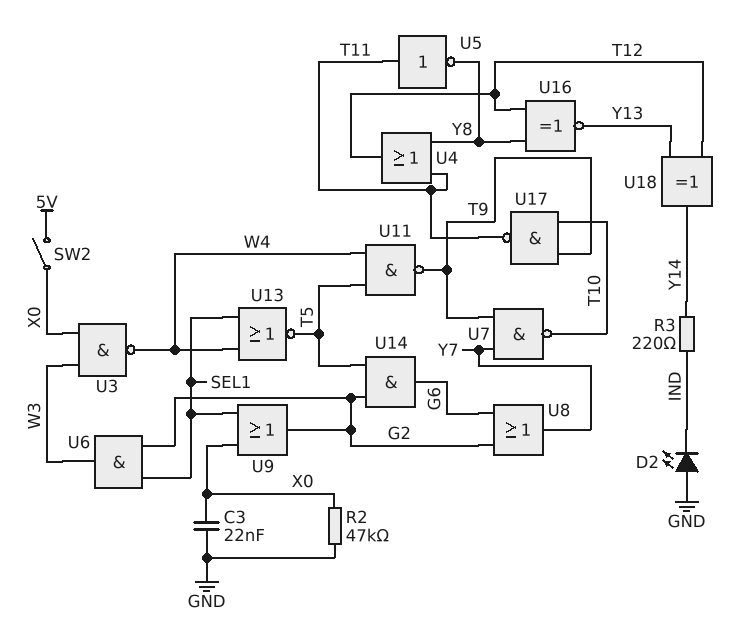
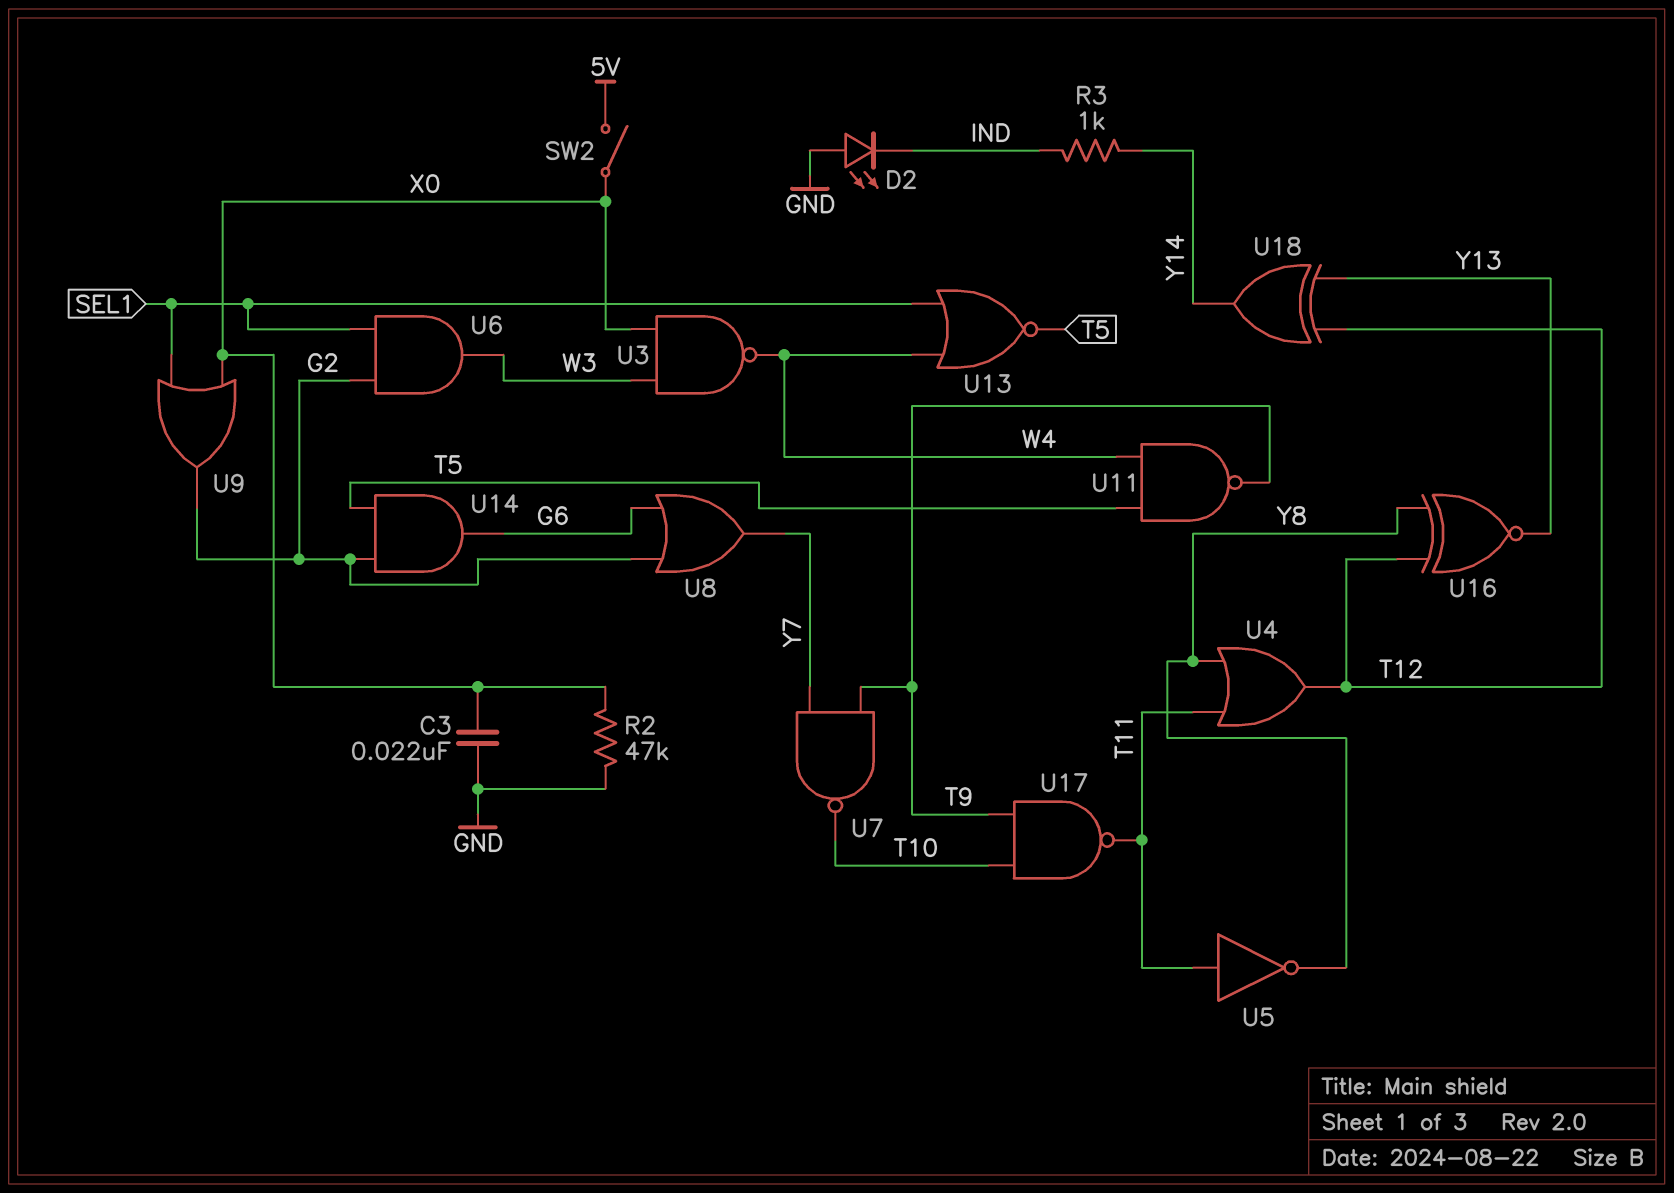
R3: 220 (IND, Y14) -> 1k (IND, Y14)

